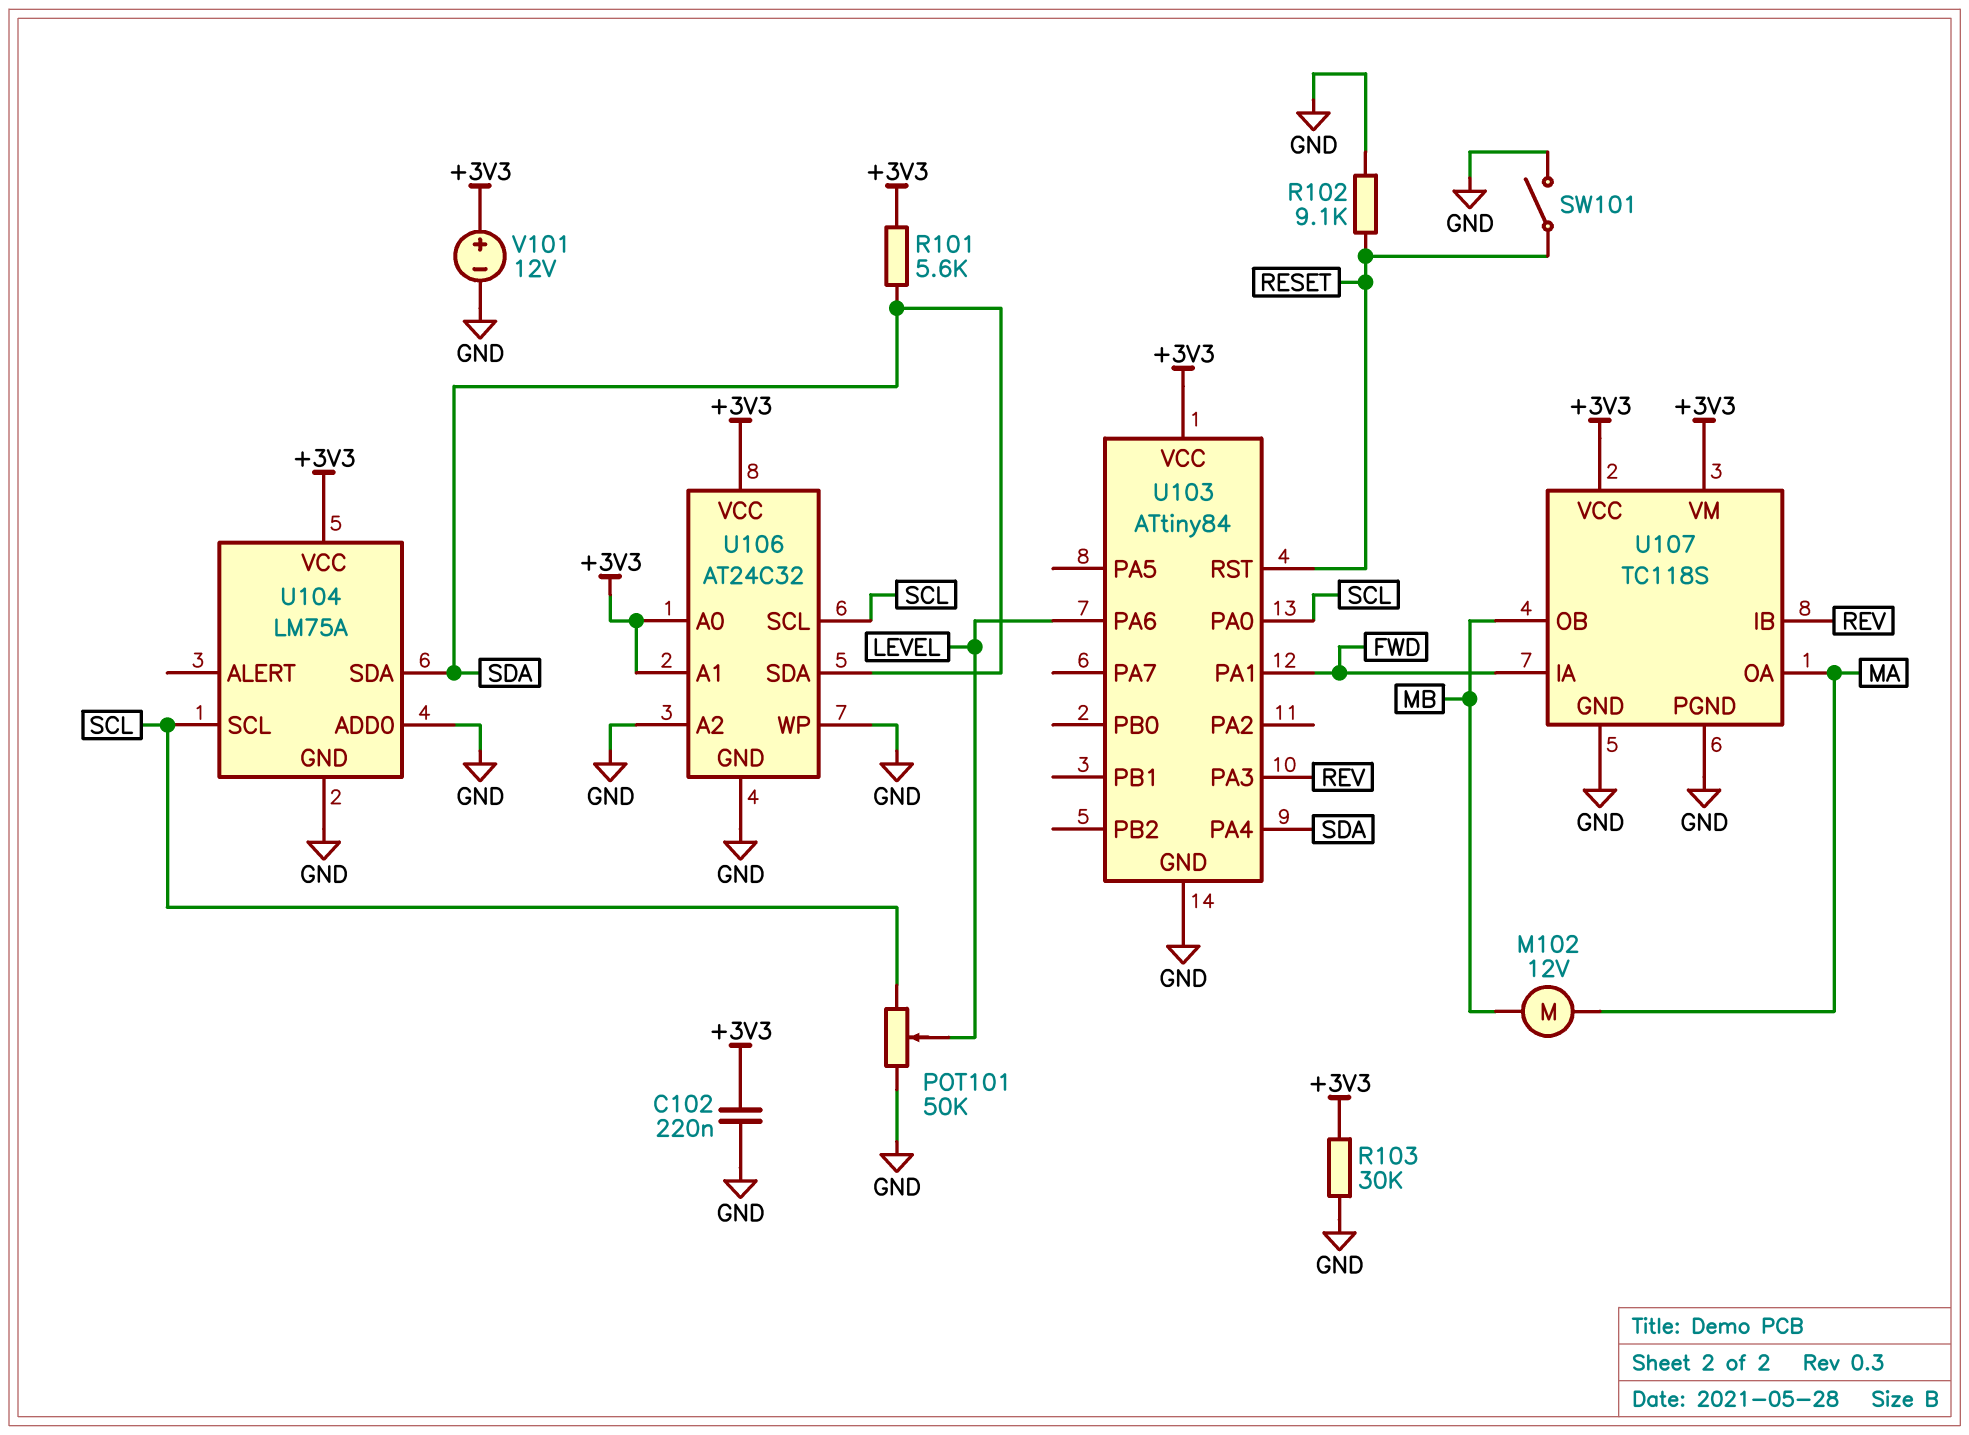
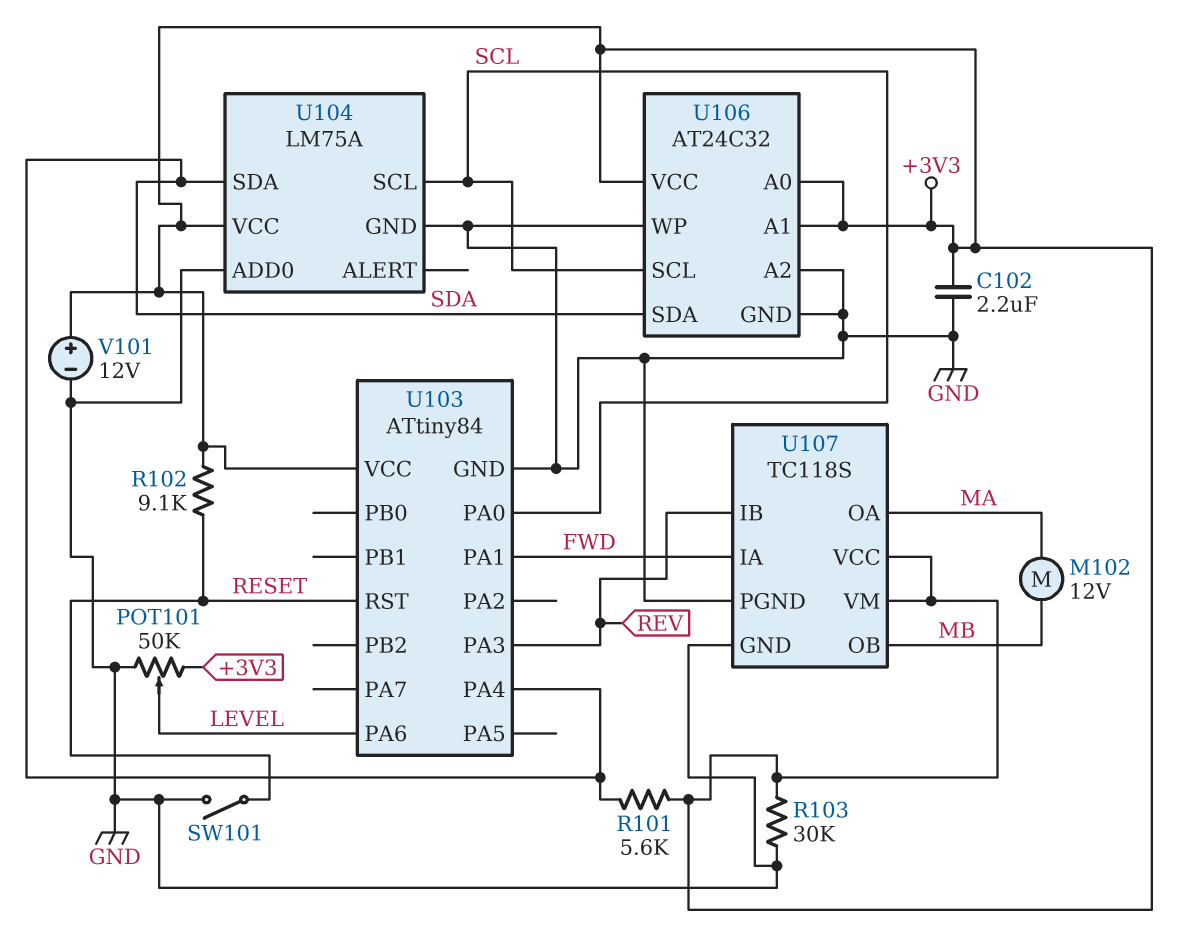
C102: 220nF (+3V3, GND) -> 2.2uF (+3V3, GND)
POT101: 50k (GND, SCL, wiper LEVEL) -> 50k (+3V3, GND, wiper LEVEL)
R102: 9.1k (GND, RESET) -> 9.1k (+3V3, RESET)

